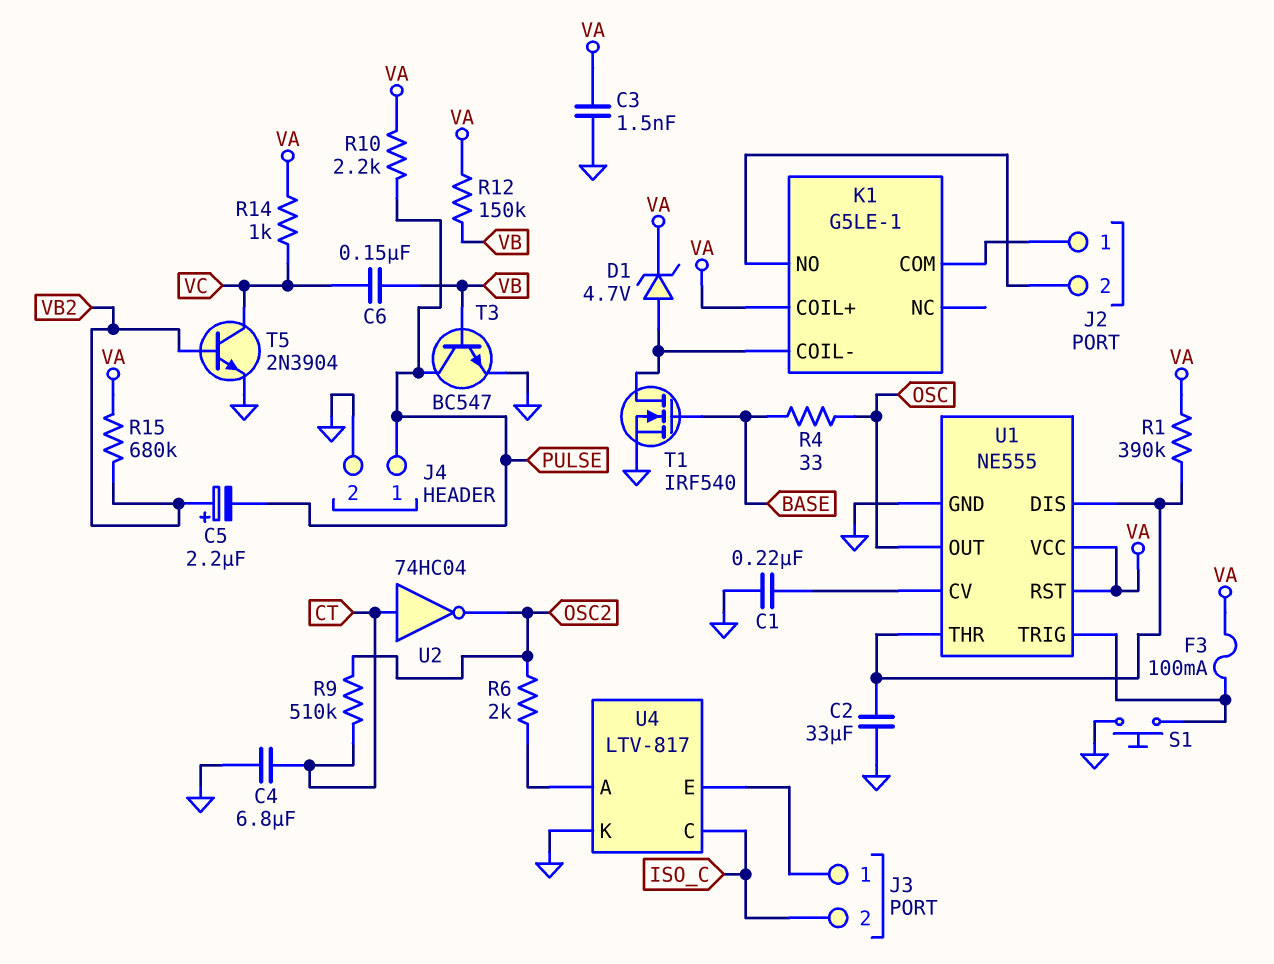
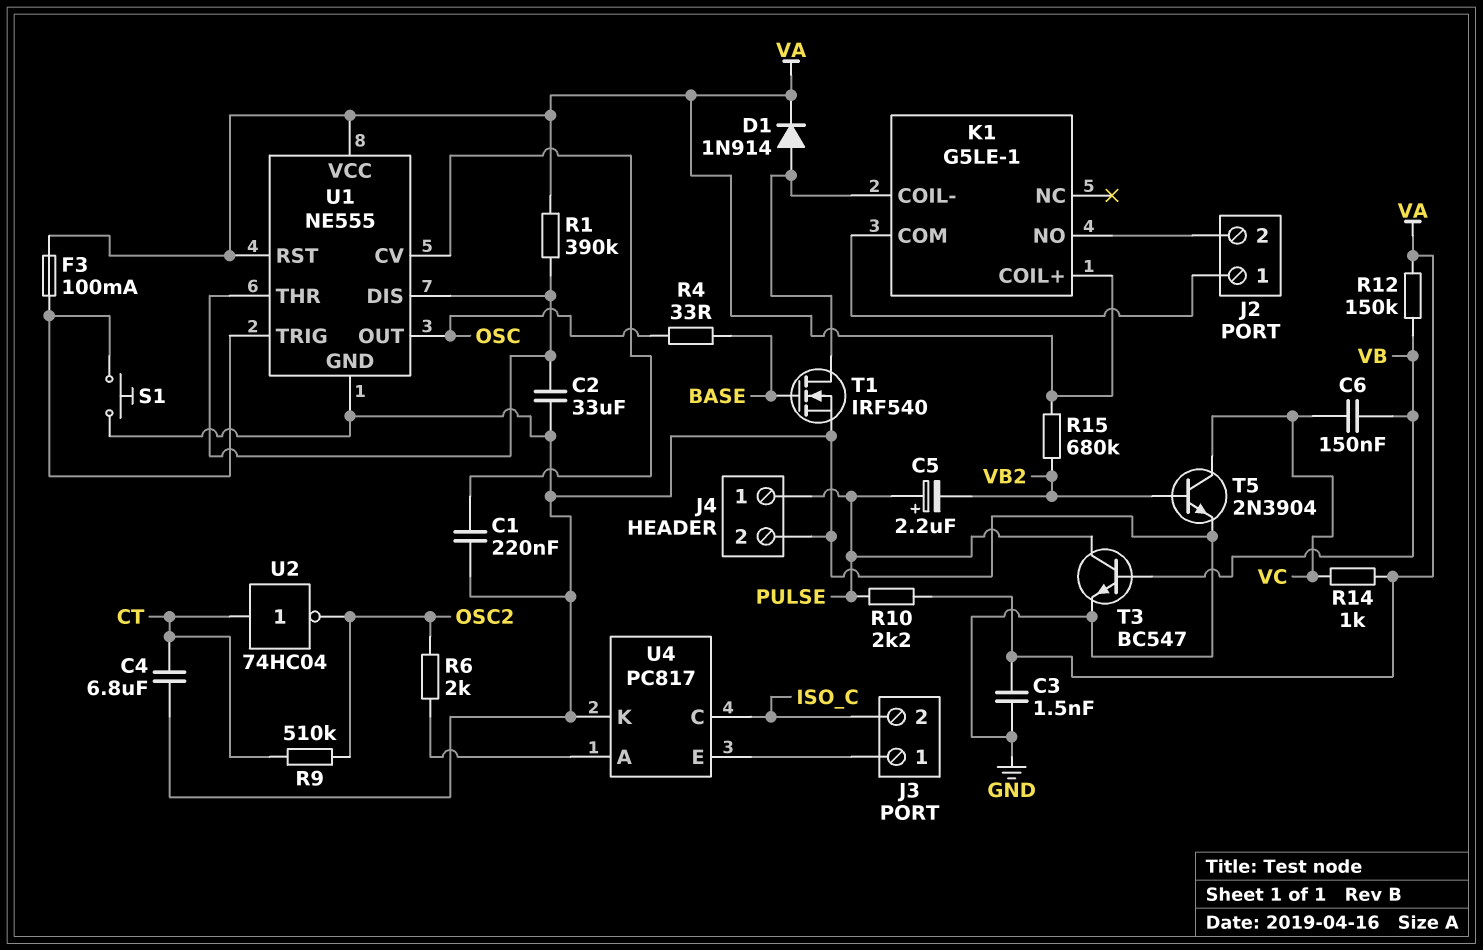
C5: 2.2uF (plus VB2, minus PULSE) -> 2.2uF (plus PULSE, minus VB2)
D1: zener 4.7V (A K1/COIL-, K VA) -> diode 1N914 (A K1/COIL-, K VA)
U4: LTV-817 -> PC817

